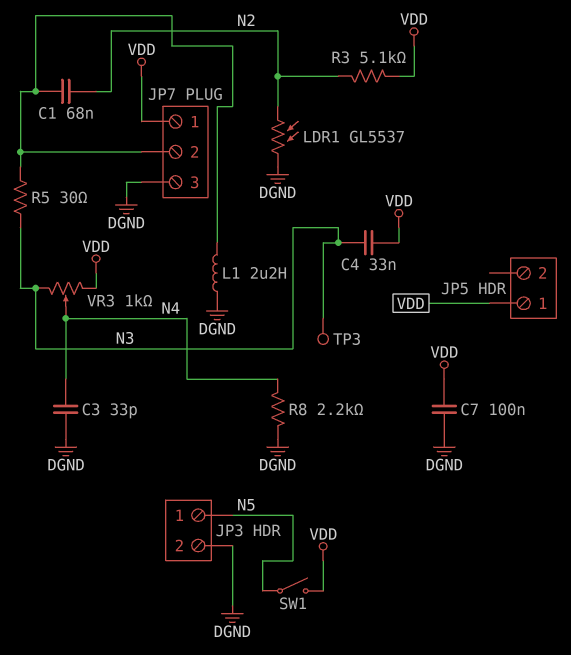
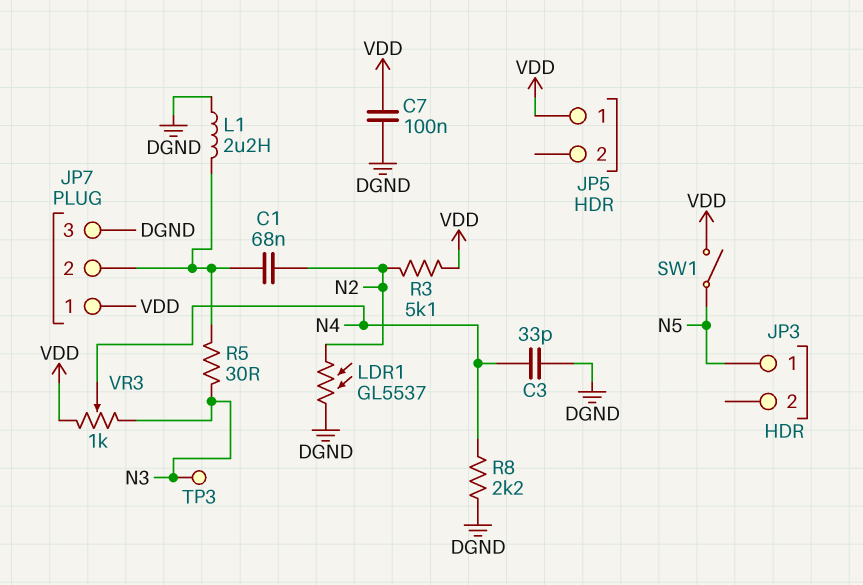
C4: 33nF (N3, VDD) -> none
JP3 pin 2: DGND -> none

